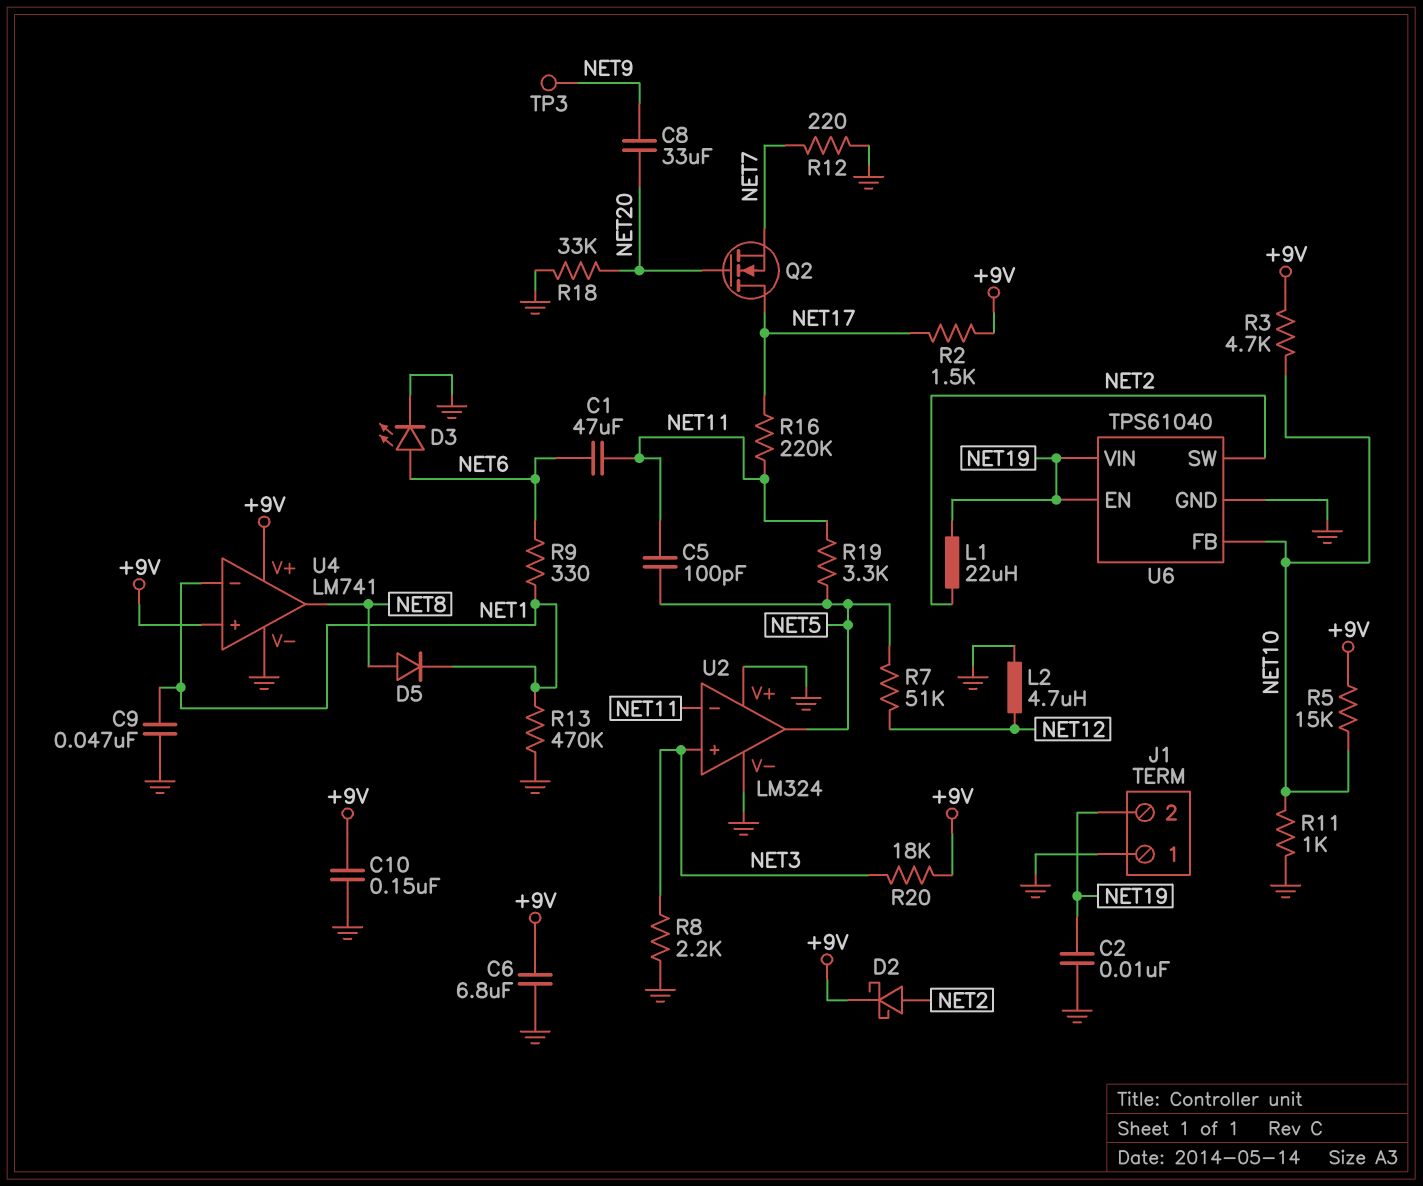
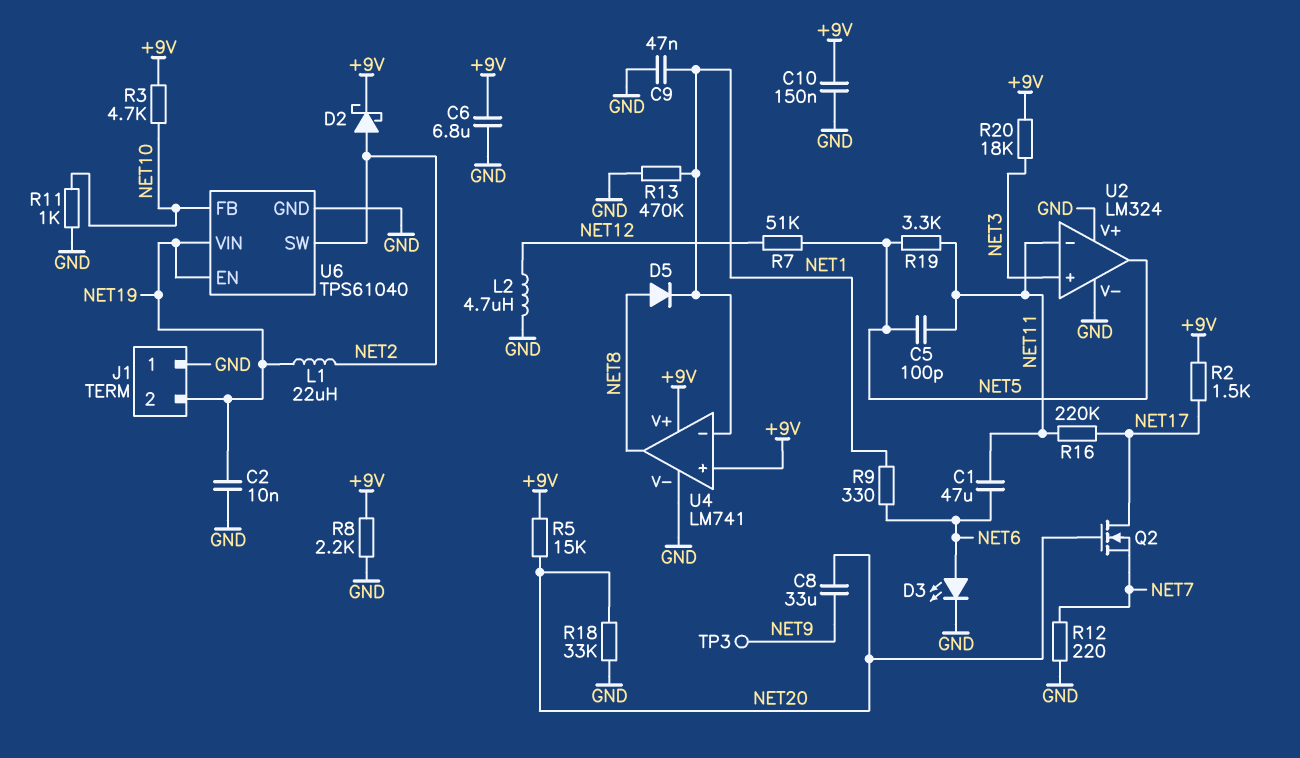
R5: 15k (+9V, NET10) -> 15k (+9V, NET20)
R8: 2.2k (GND, NET3) -> 2.2k (+9V, GND)

